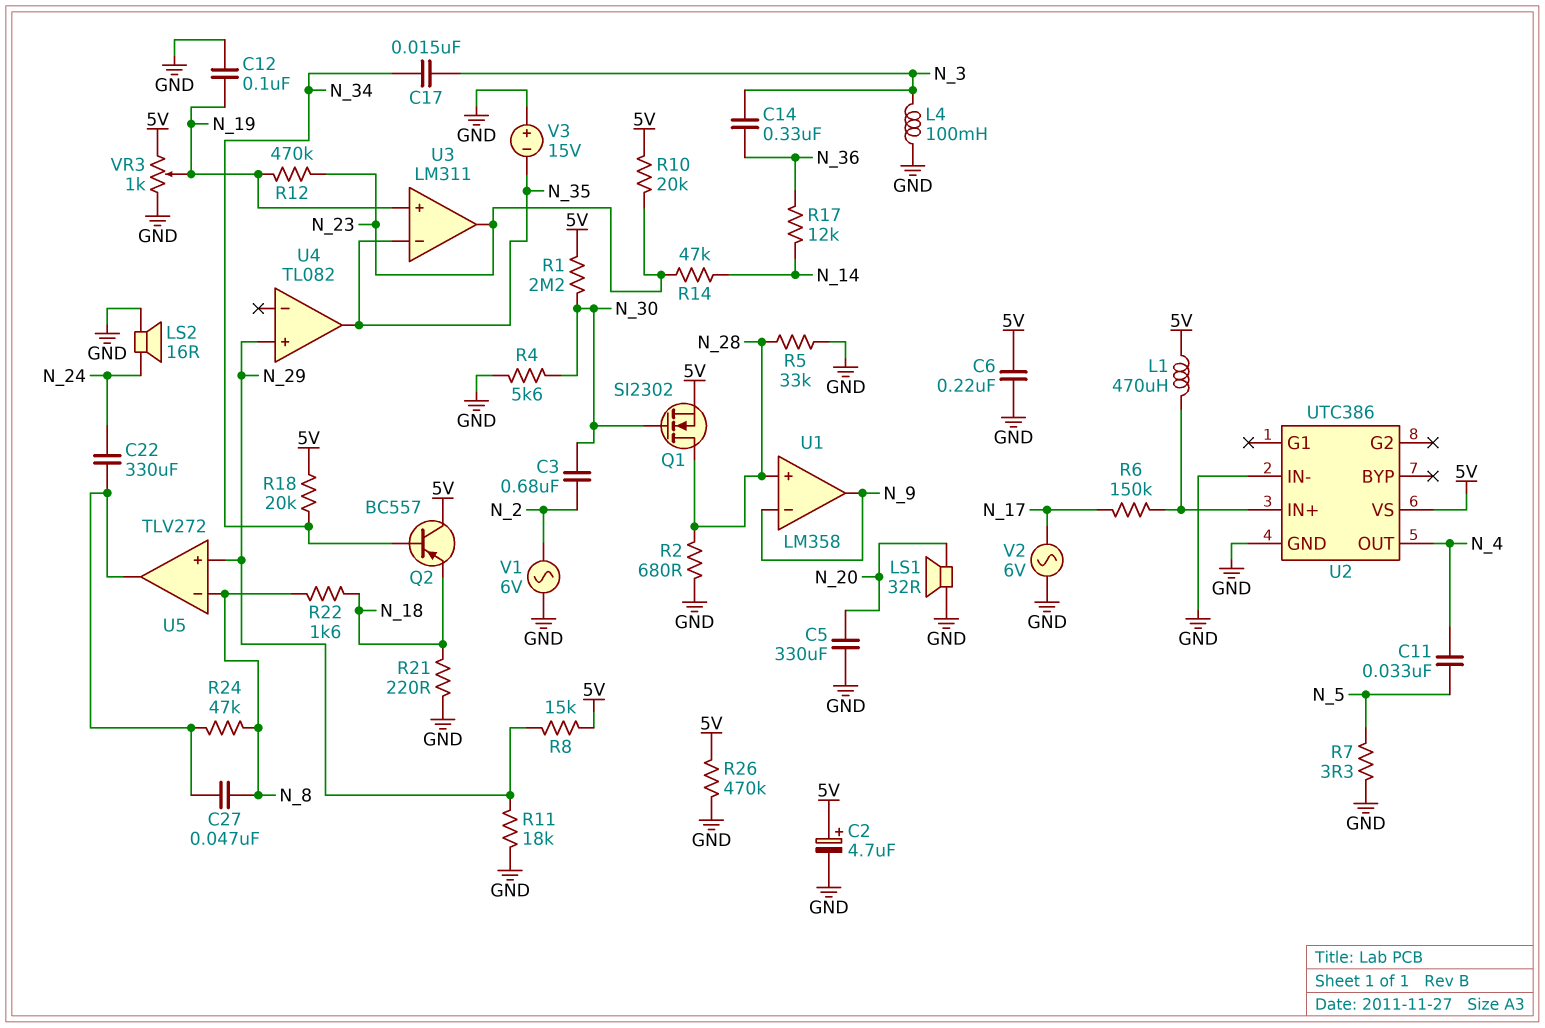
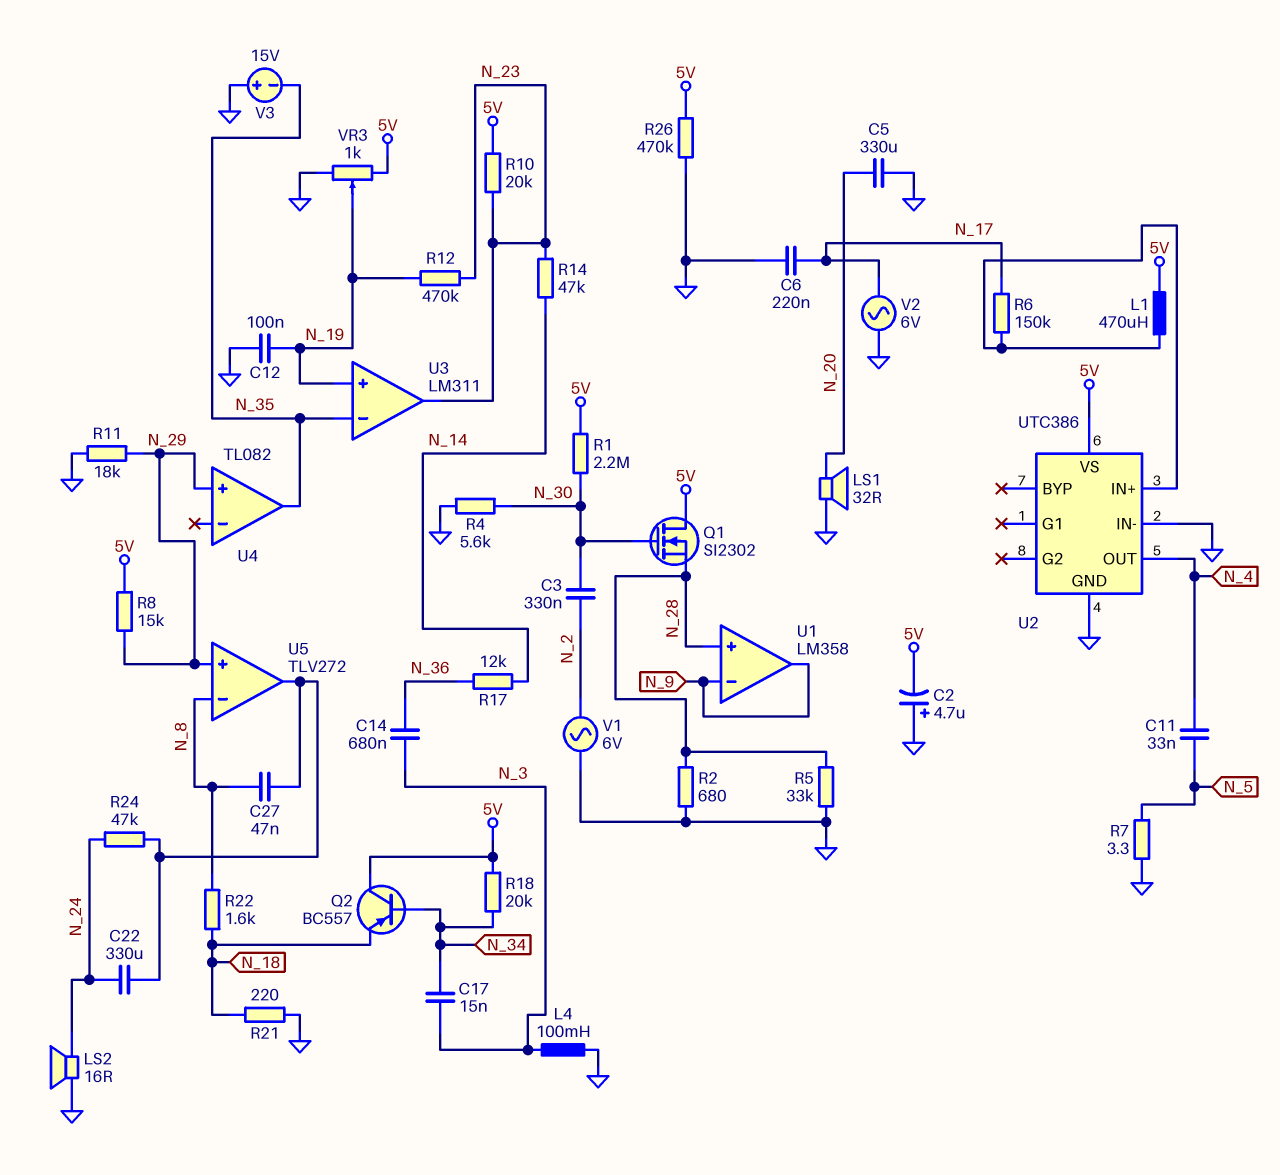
C2: 4.7uF (plus 5V, minus GND) -> 4.7uF (plus GND, minus 5V)
C3: 680nF (N_2, N_30) -> 330nF (N_2, N_30)
C6: 220nF (5V, GND) -> 220nF (GND, N_17)
C14: 330nF (N_3, N_36) -> 680nF (N_3, N_36)
Q1: NMOS SI2302 (G N_30, D N_28, S 5V) -> NMOS SI2302 (G N_30, D 5V, S N_28)
R24: 47k (N_8, U5/out) -> 47k (N_24, U5/out)

